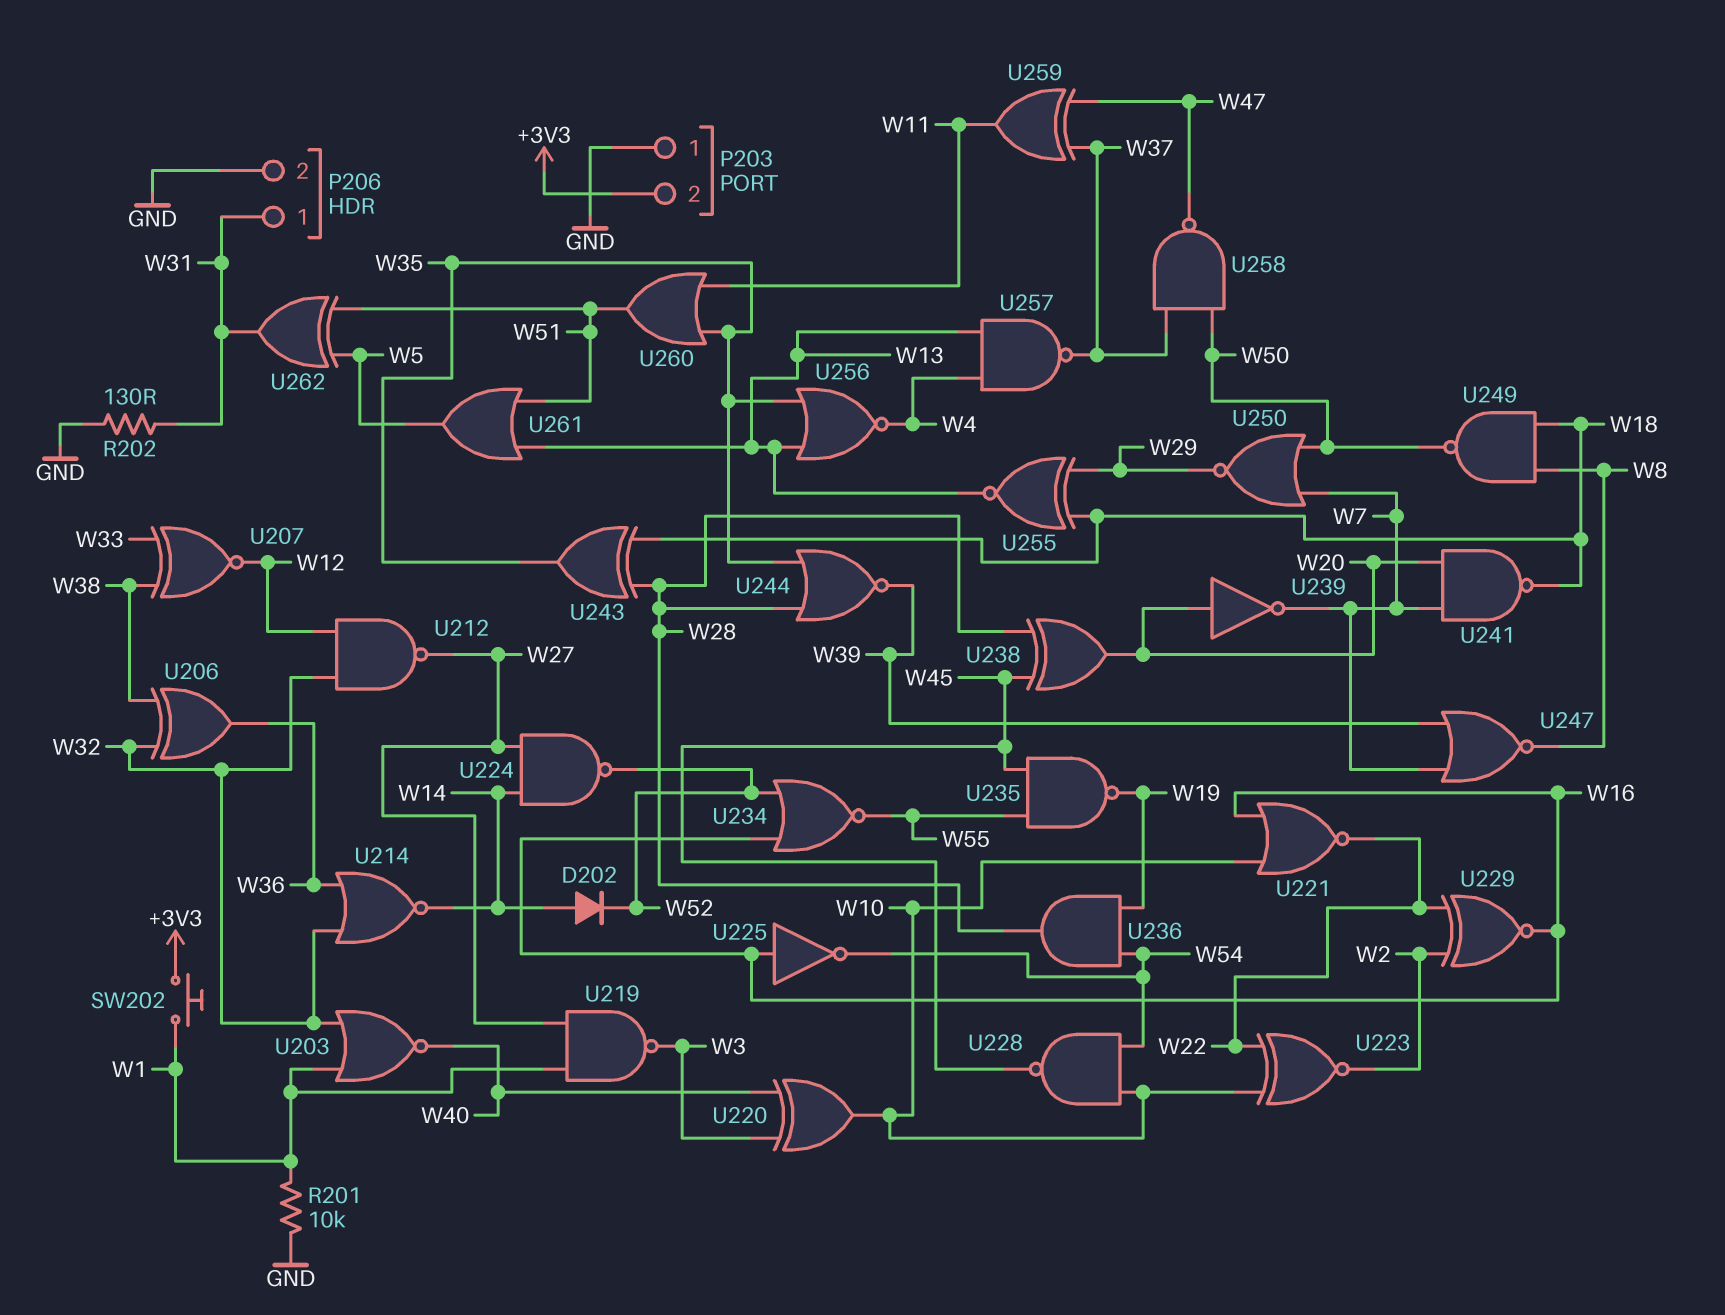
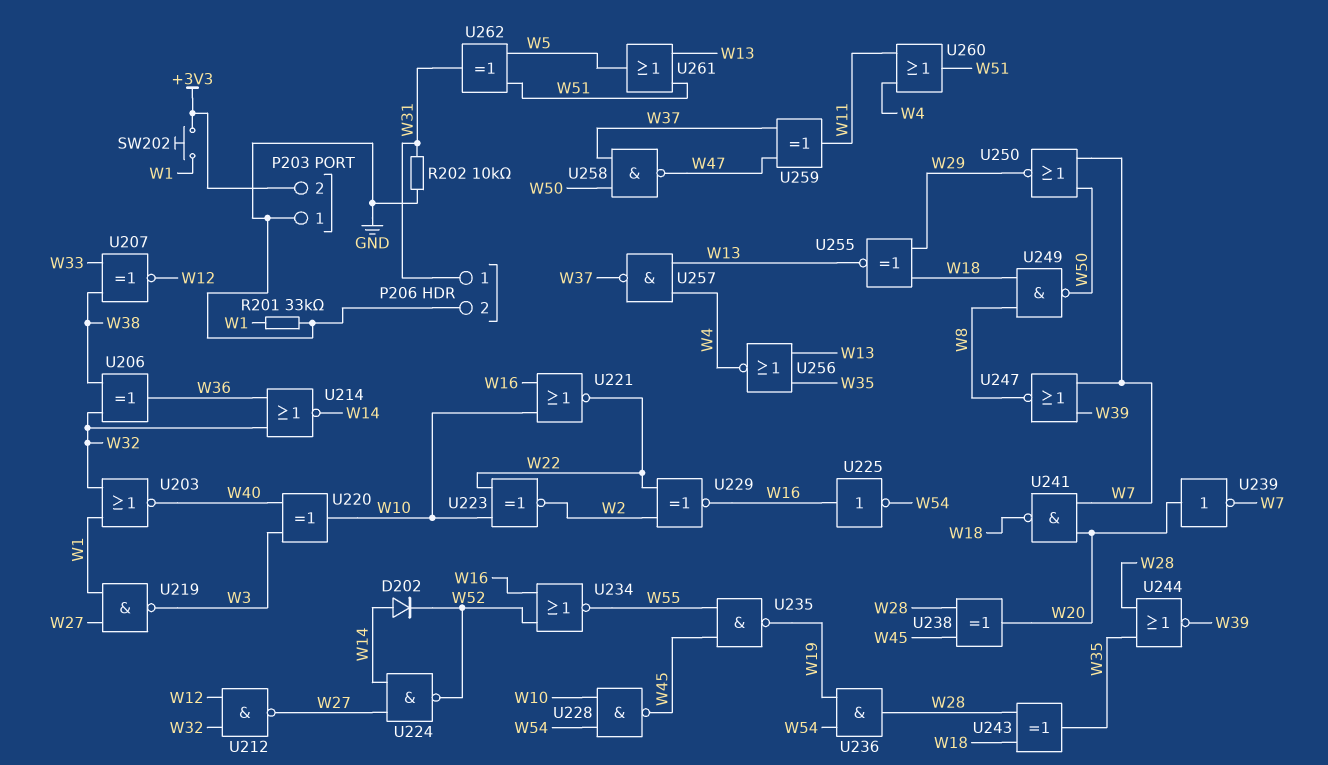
R201: 10k (GND, W1) -> 33k (GND, W1)
R202: 130 (GND, W31) -> 10k (GND, W31)
U260: OR (in W11, in W35, out W51) -> OR (in W4, in W11, out W51)

